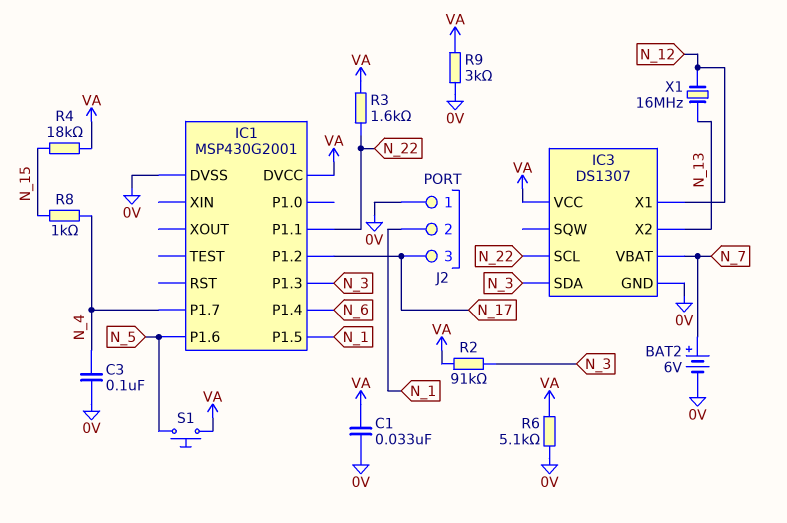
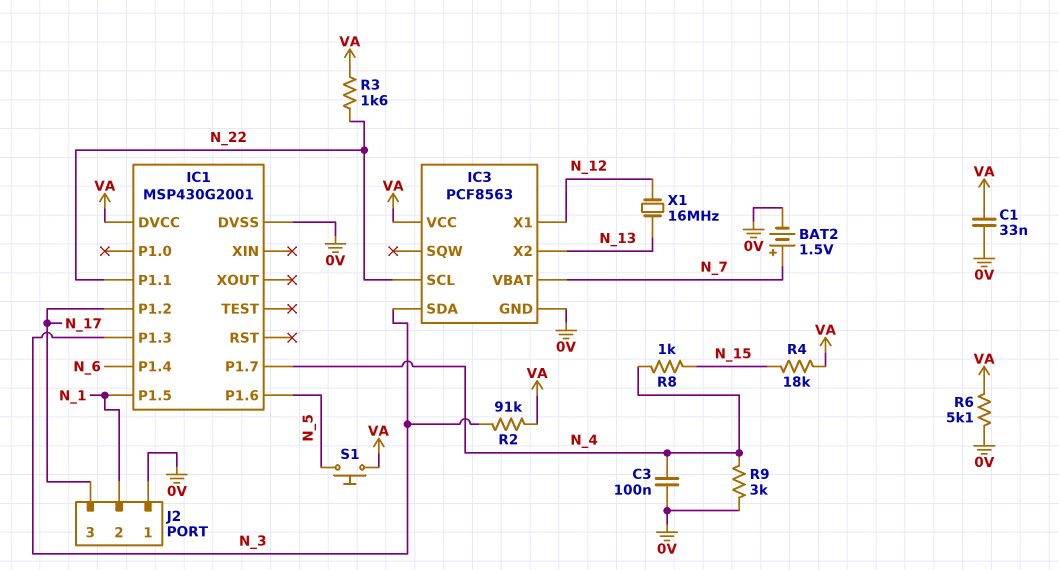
BAT2: 6V (plus N_7, minus 0V) -> 1.5V (plus N_7, minus 0V)
IC3: DS1307 -> PCF8563
R9: 3k (0V, VA) -> 3k (0V, N_4)

